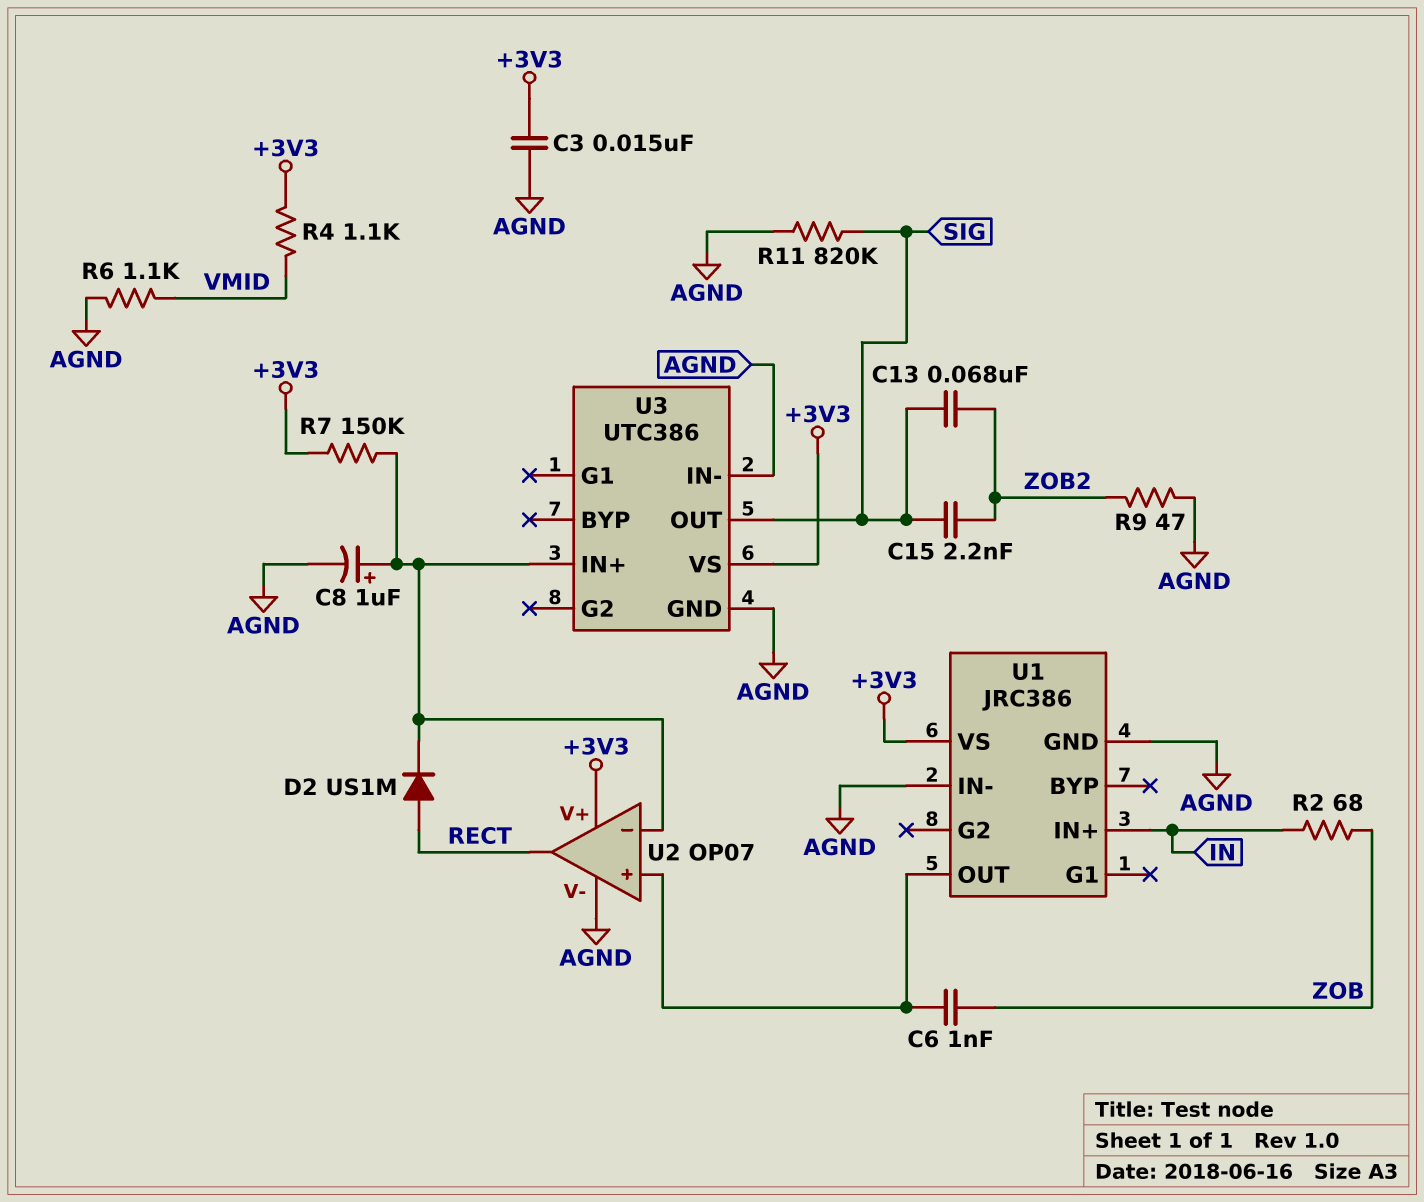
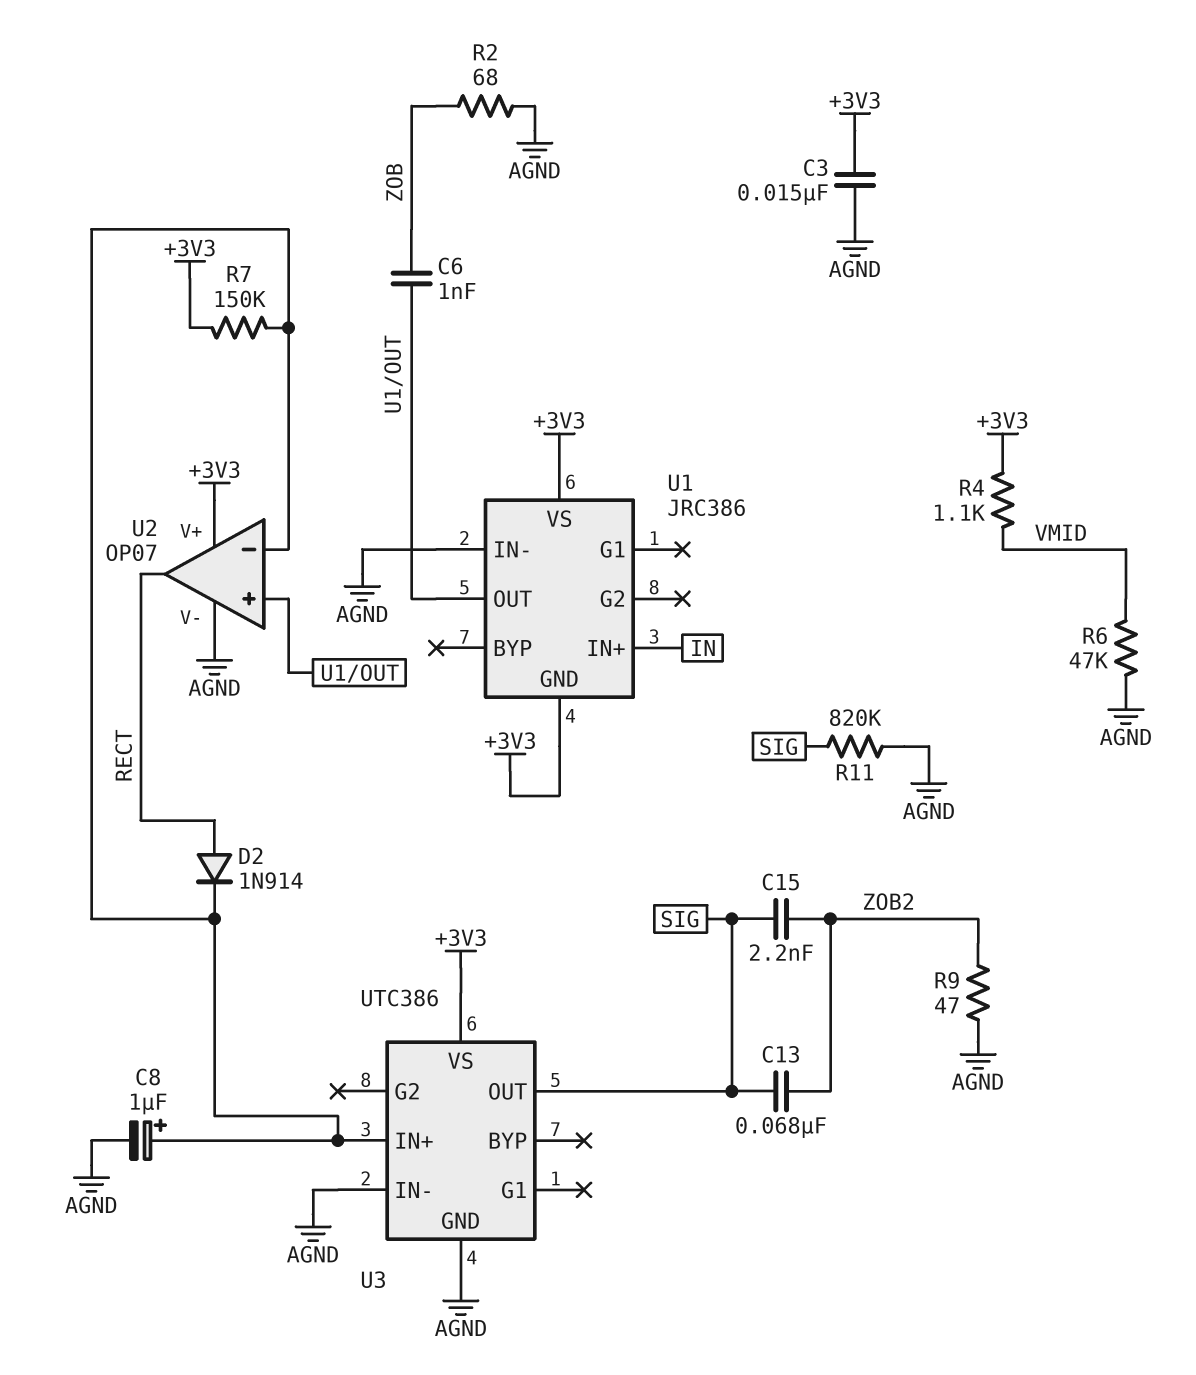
D2: diode US1M (A RECT, K U2/in-) -> diode 1N914 (A RECT, K U2/in-)
R2: 68 (IN, ZOB) -> 68 (AGND, ZOB)
R6: 1.1k (AGND, VMID) -> 47k (AGND, VMID)
U1 pin GND: AGND -> +3V3

